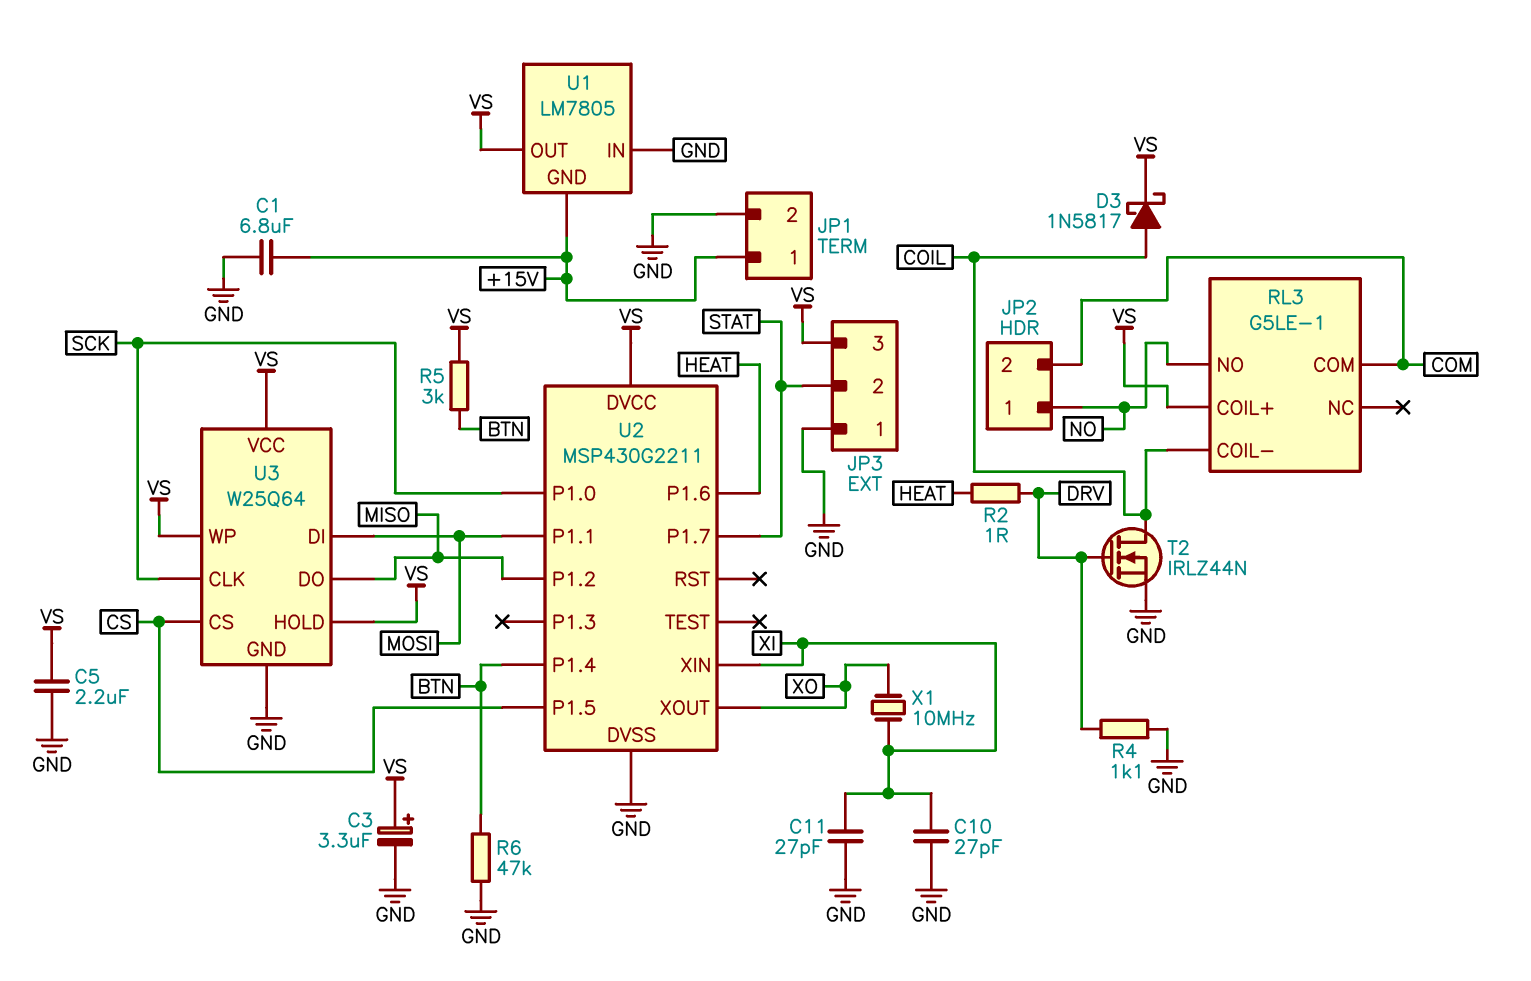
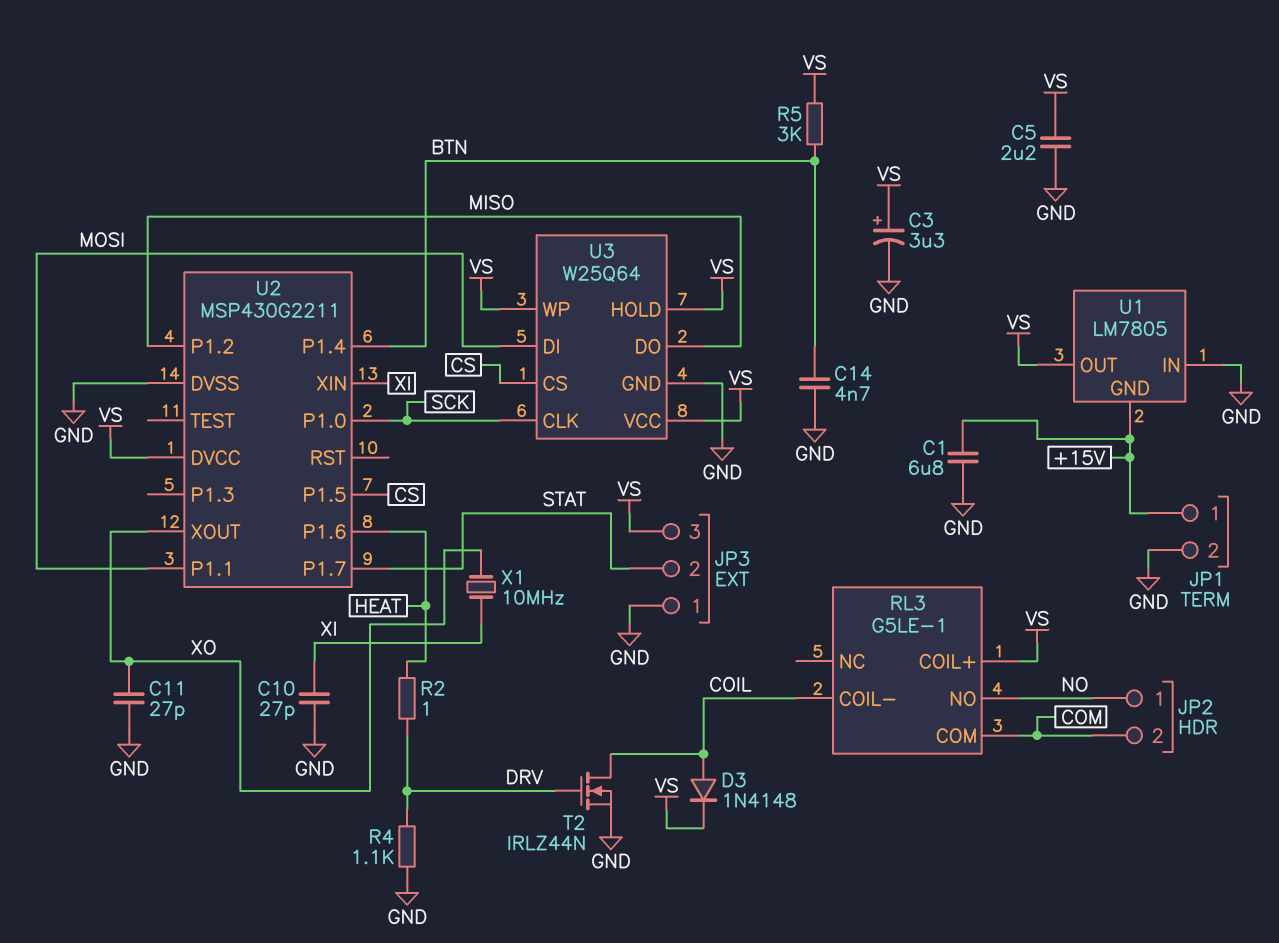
C11: 27pF (GND, XI) -> 27pF (GND, XO)
C14: none -> 4.7nF (BTN, GND)
D3: schottky 1N5817 (A COIL, K VS) -> diode 1N4148 (A COIL, K VS)
R6: 47k (BTN, GND) -> none

